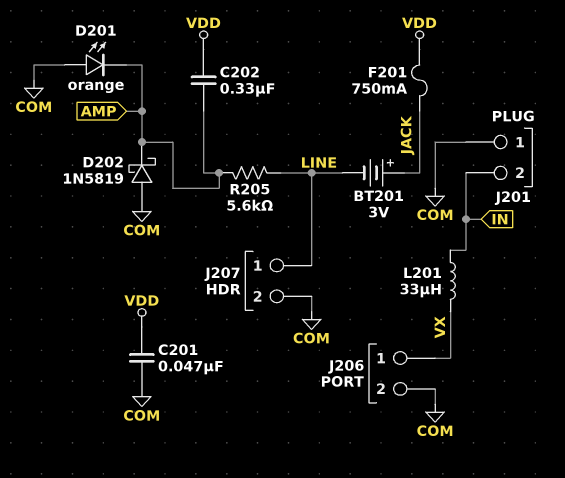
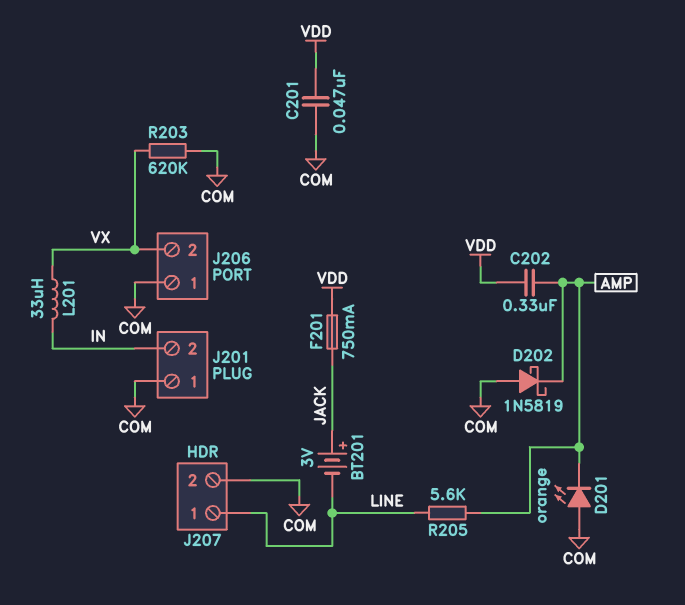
J206 pin 1: VX -> COM
J206 pin 2: COM -> VX
R203: none -> 620k (COM, VX)

